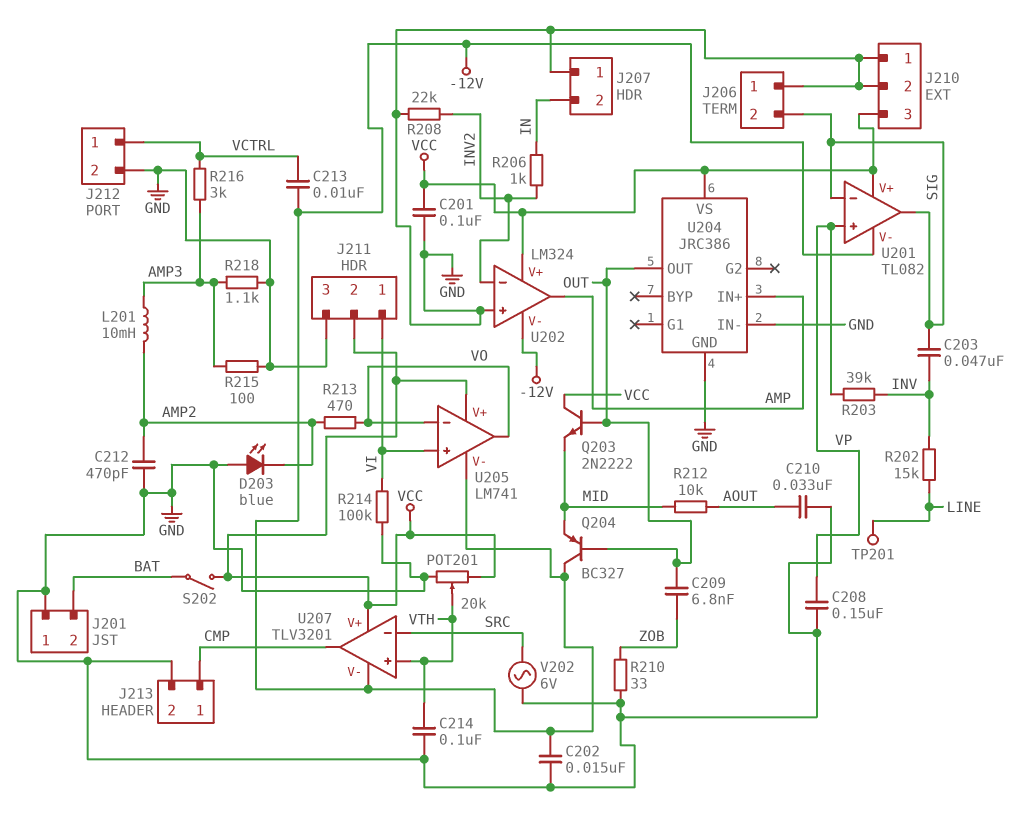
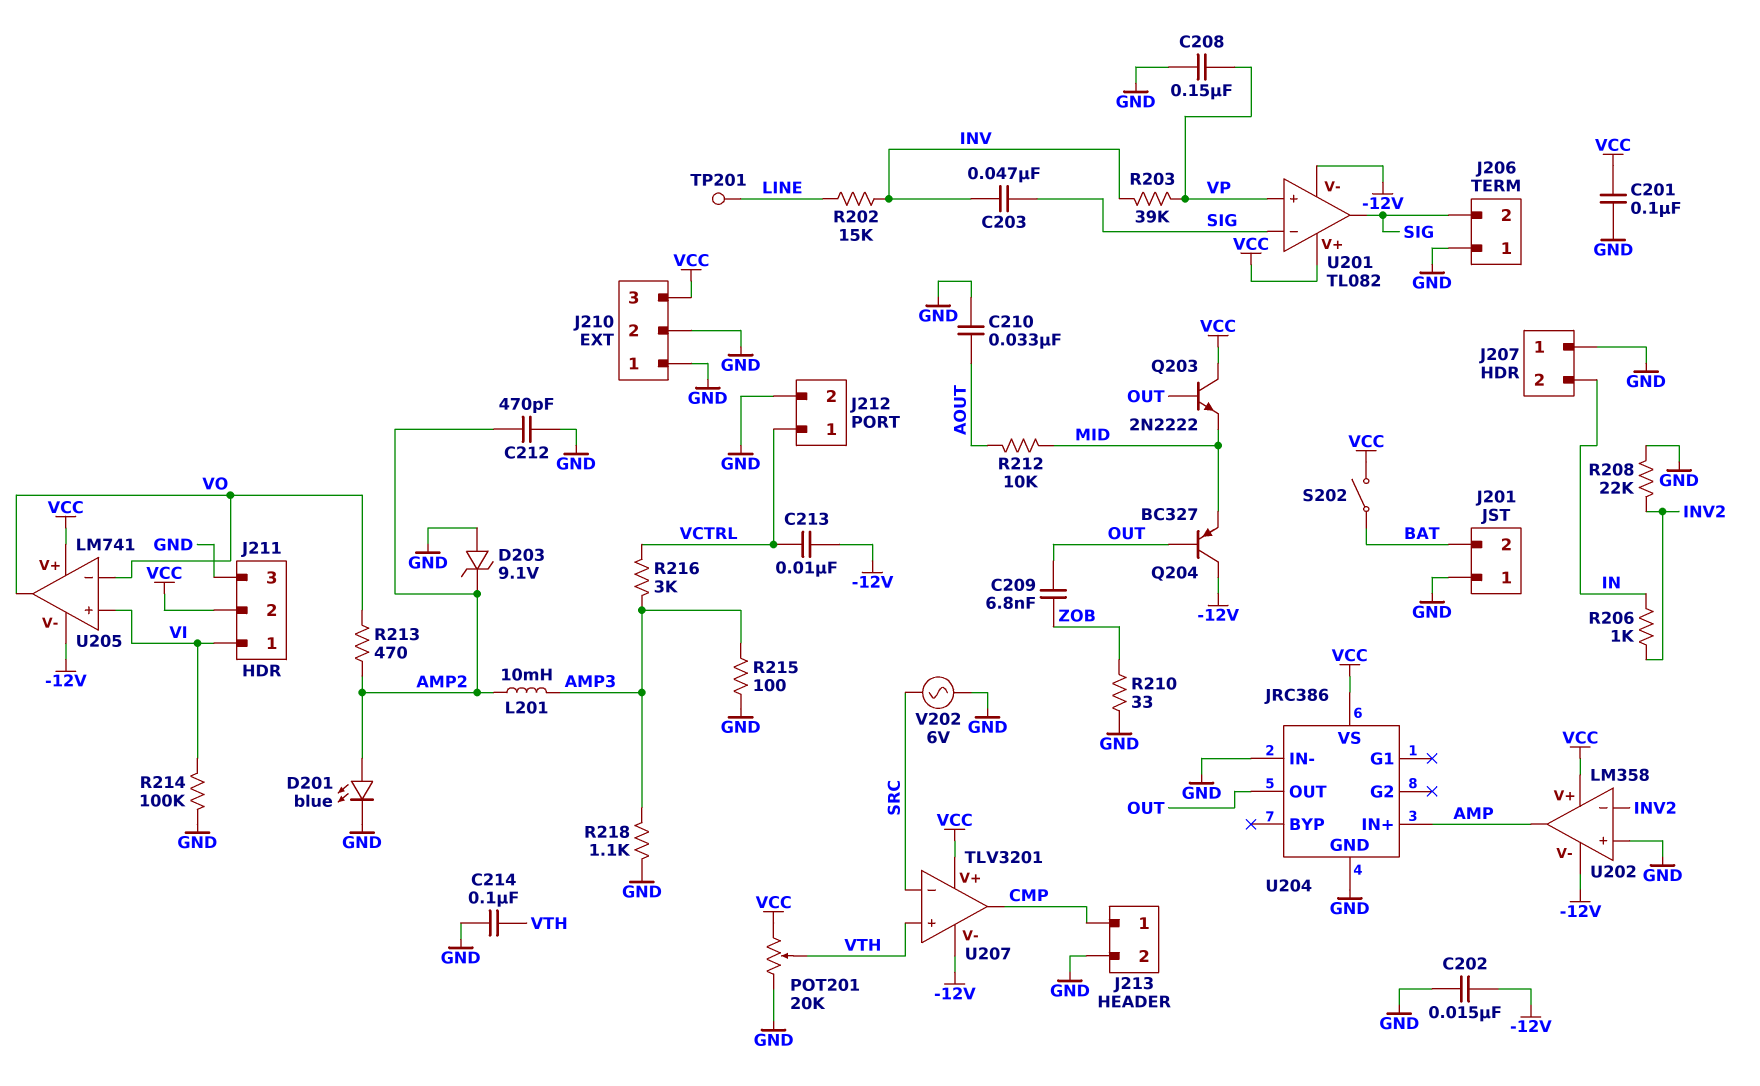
D201: none -> LED blue (A AMP2, K GND)
D203: LED blue (A GND, K AMP2) -> zener 9.1V (A GND, K AMP2)
U202: LM324 -> LM358

